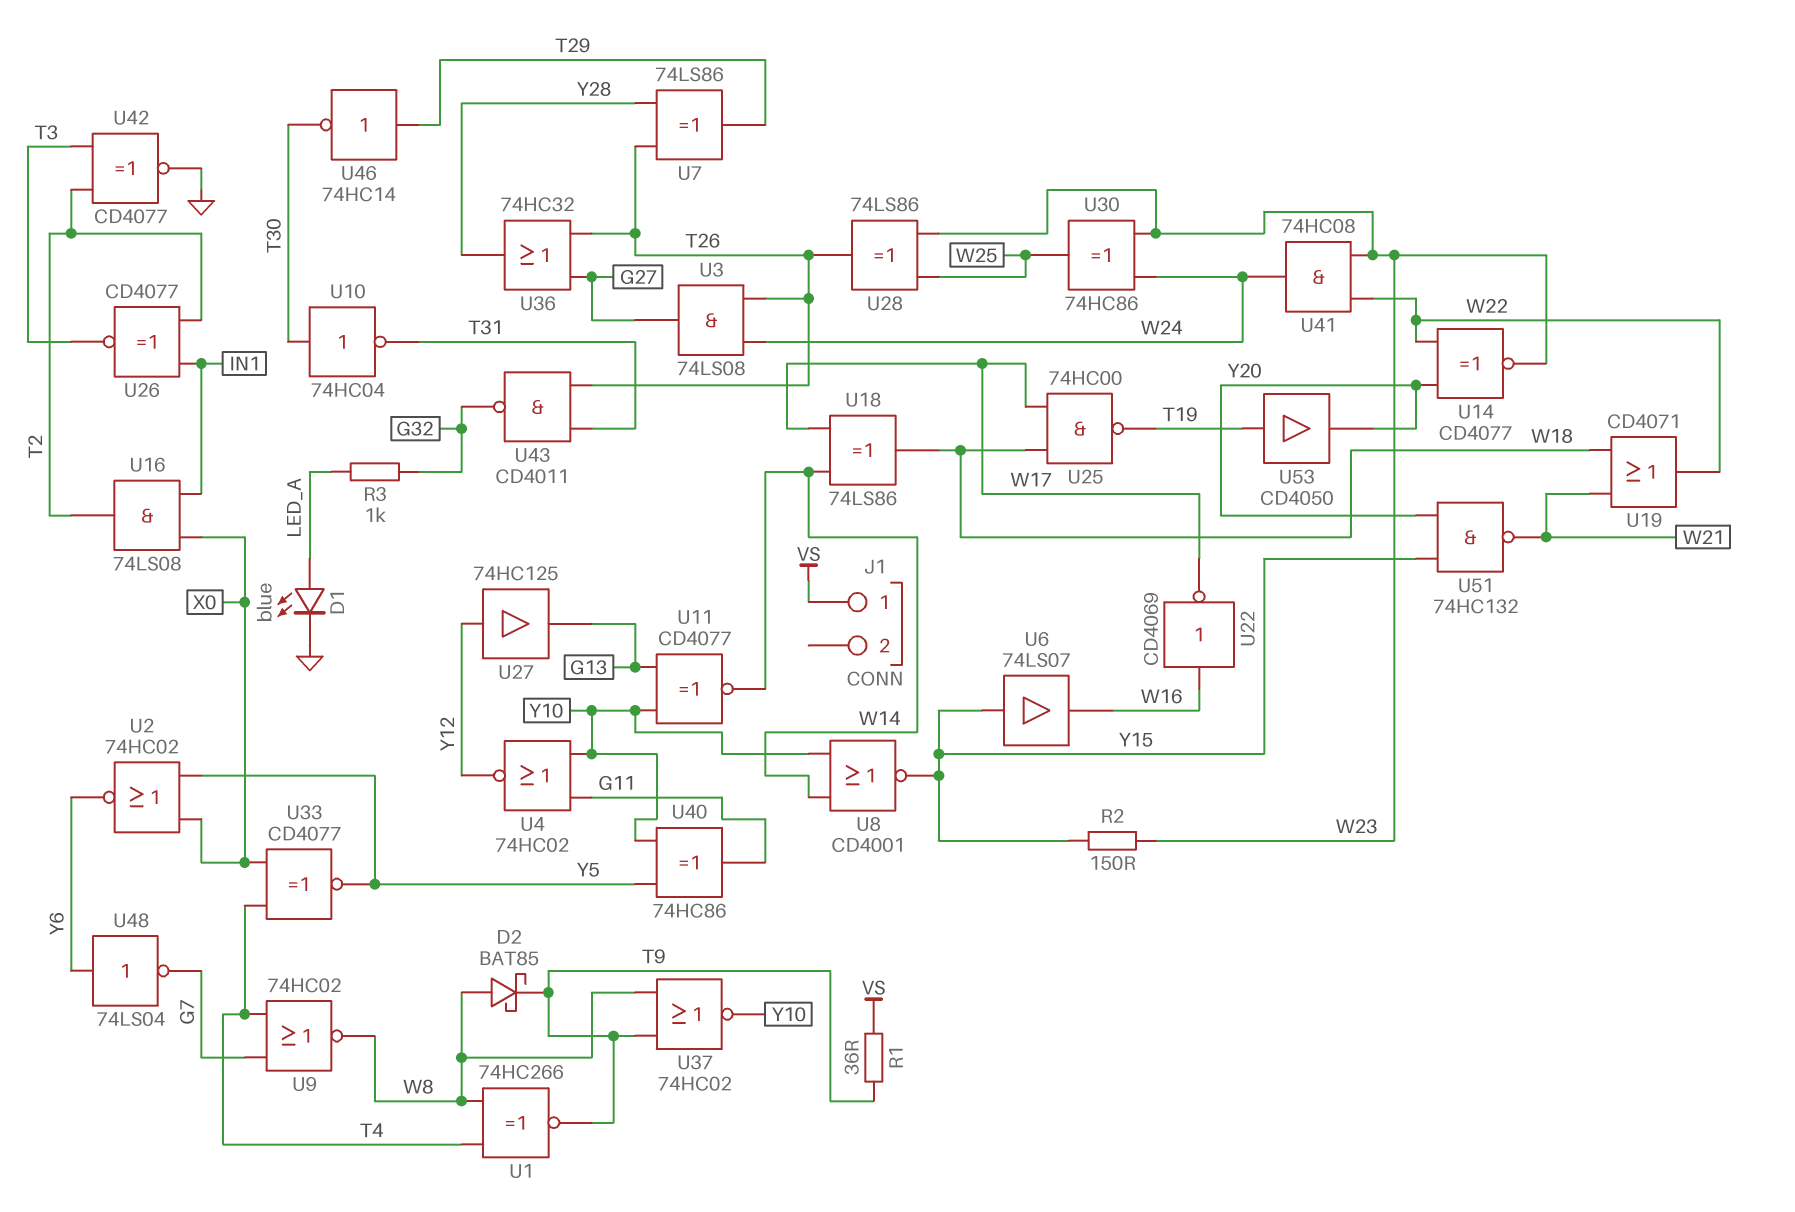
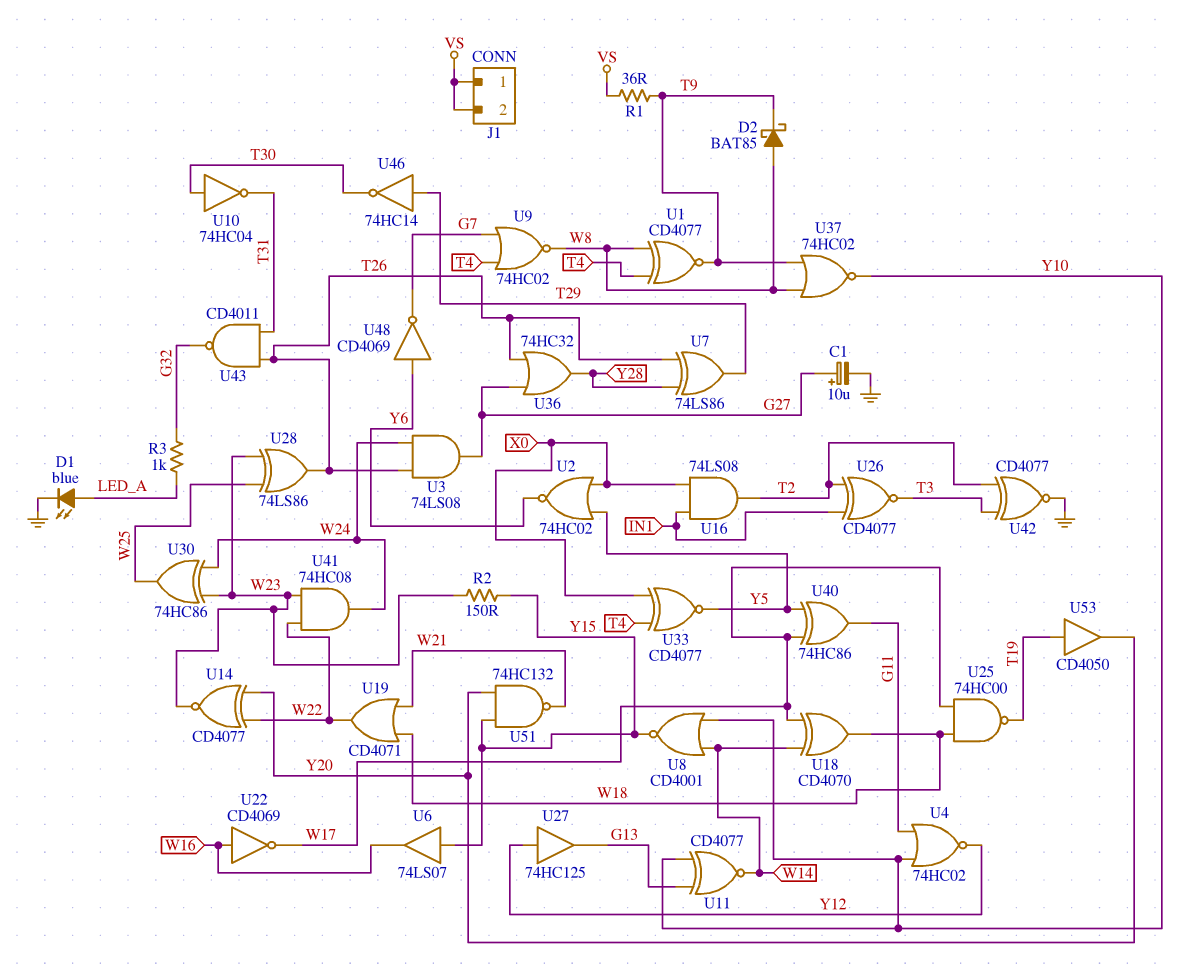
C1: none -> 10uF (plus G27, minus GND)
J1 pin 2: none -> VS
U1: XNOR 74HC266 (in T4, in W8, out T9) -> XNOR CD4077 (in T4, in W8, out T9)
U18: XOR 74LS86 (in W14, in W17, out W18) -> XOR CD4070 (in W14, in W17, out W18)
U40: XOR 74HC86 (in Y5, in Y10, out G11) -> XOR 74HC86 (in W17, in Y5, out G11)
U48: NOT 74LS04 (in Y6, out G7) -> NOT CD4069 (in Y6, out G7)

